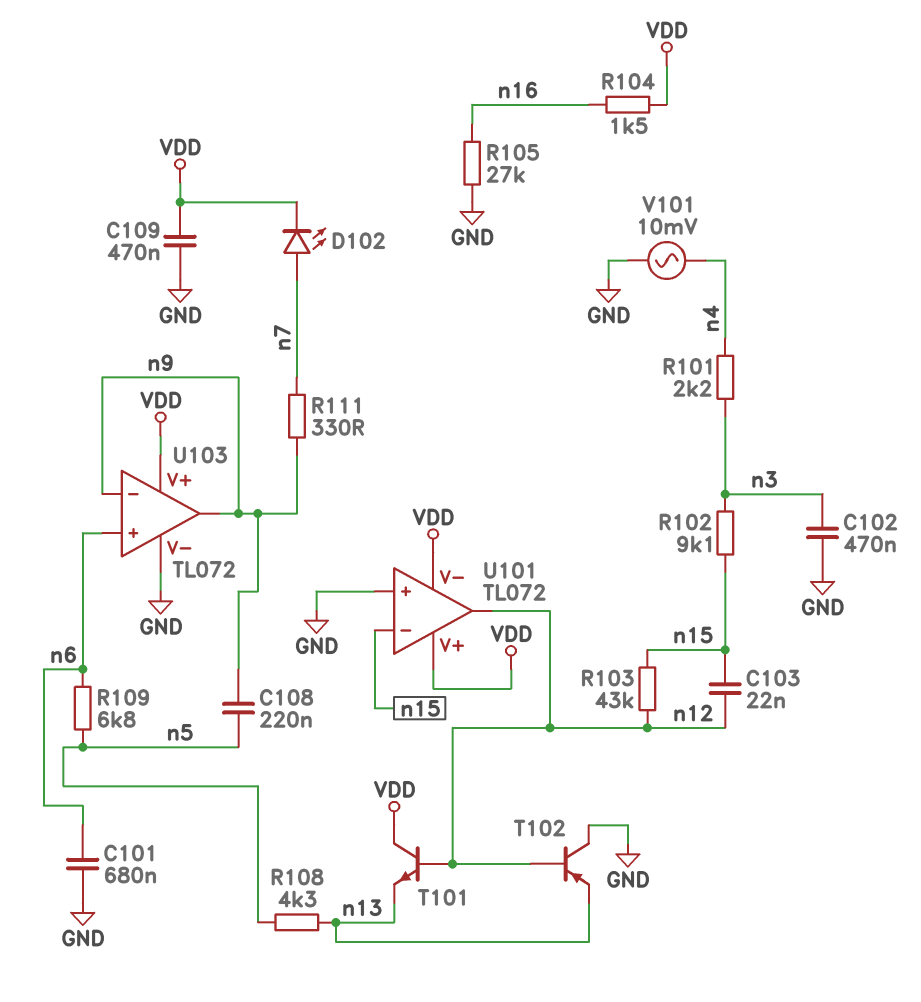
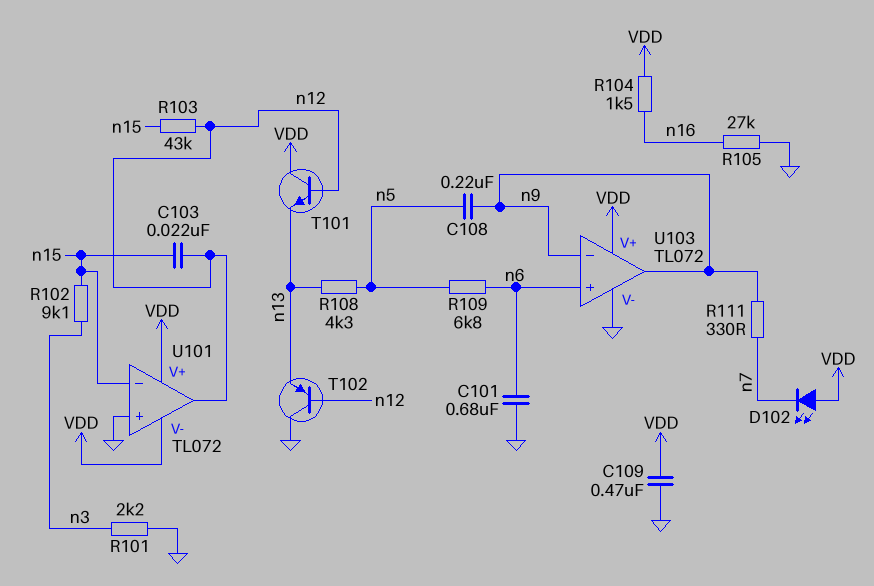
C102: 470nF (GND, n3) -> none
D102: LED (A n7, K VDD) -> LED (A VDD, K n7)
R101: 2.2k (n3, n4) -> 2.2k (GND, n3)
V101: AC 10mV (GND, n4) -> none

